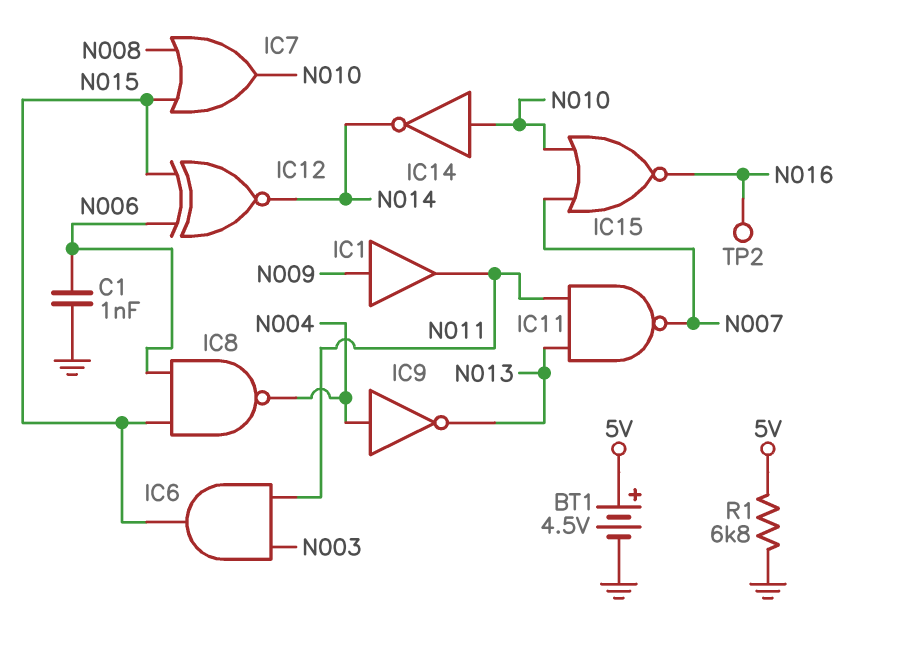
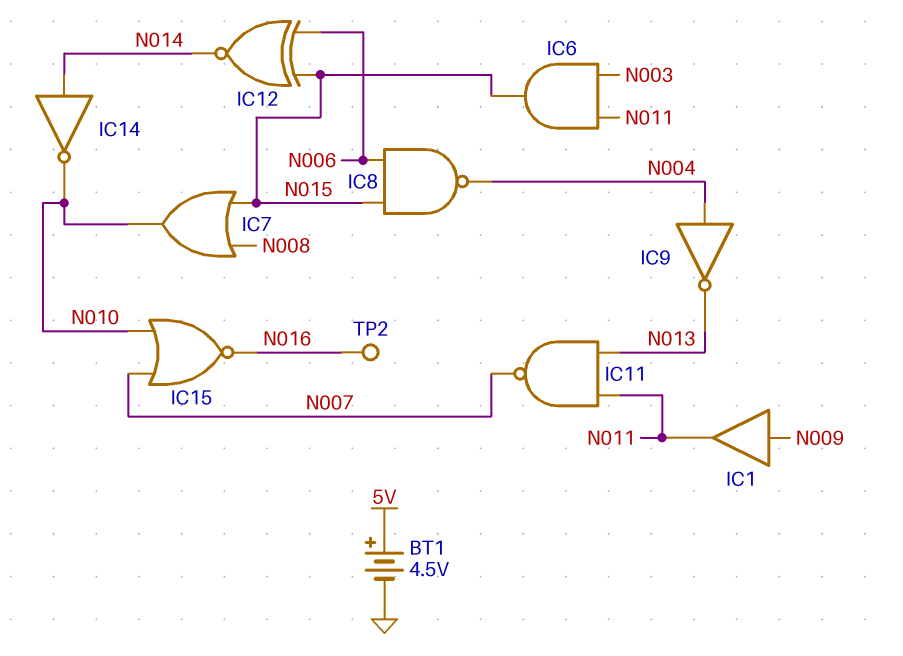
C1: 1nF (GND, N006) -> none
IC14: NOT (in N010, out N014) -> NOT (in N014, out N010)
R1: 6.8k (5V, GND) -> none

